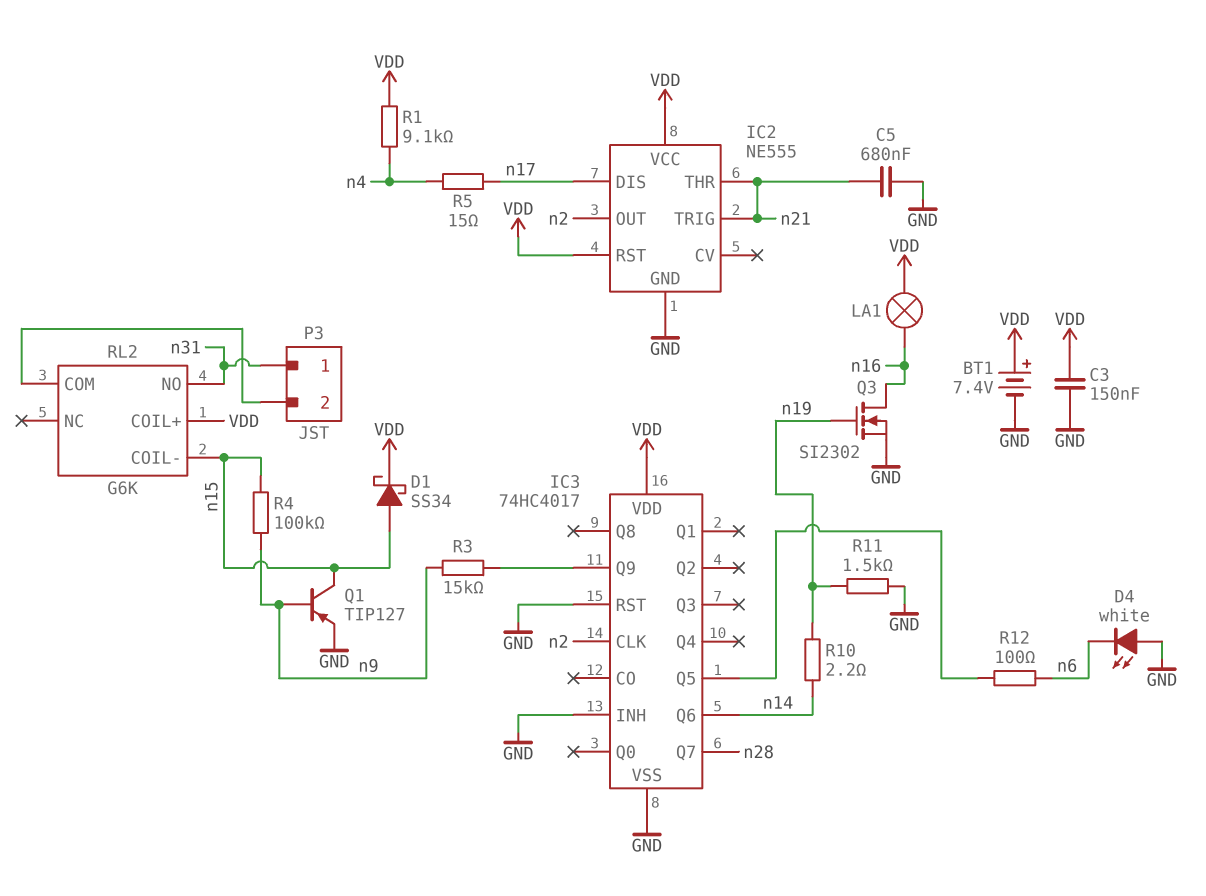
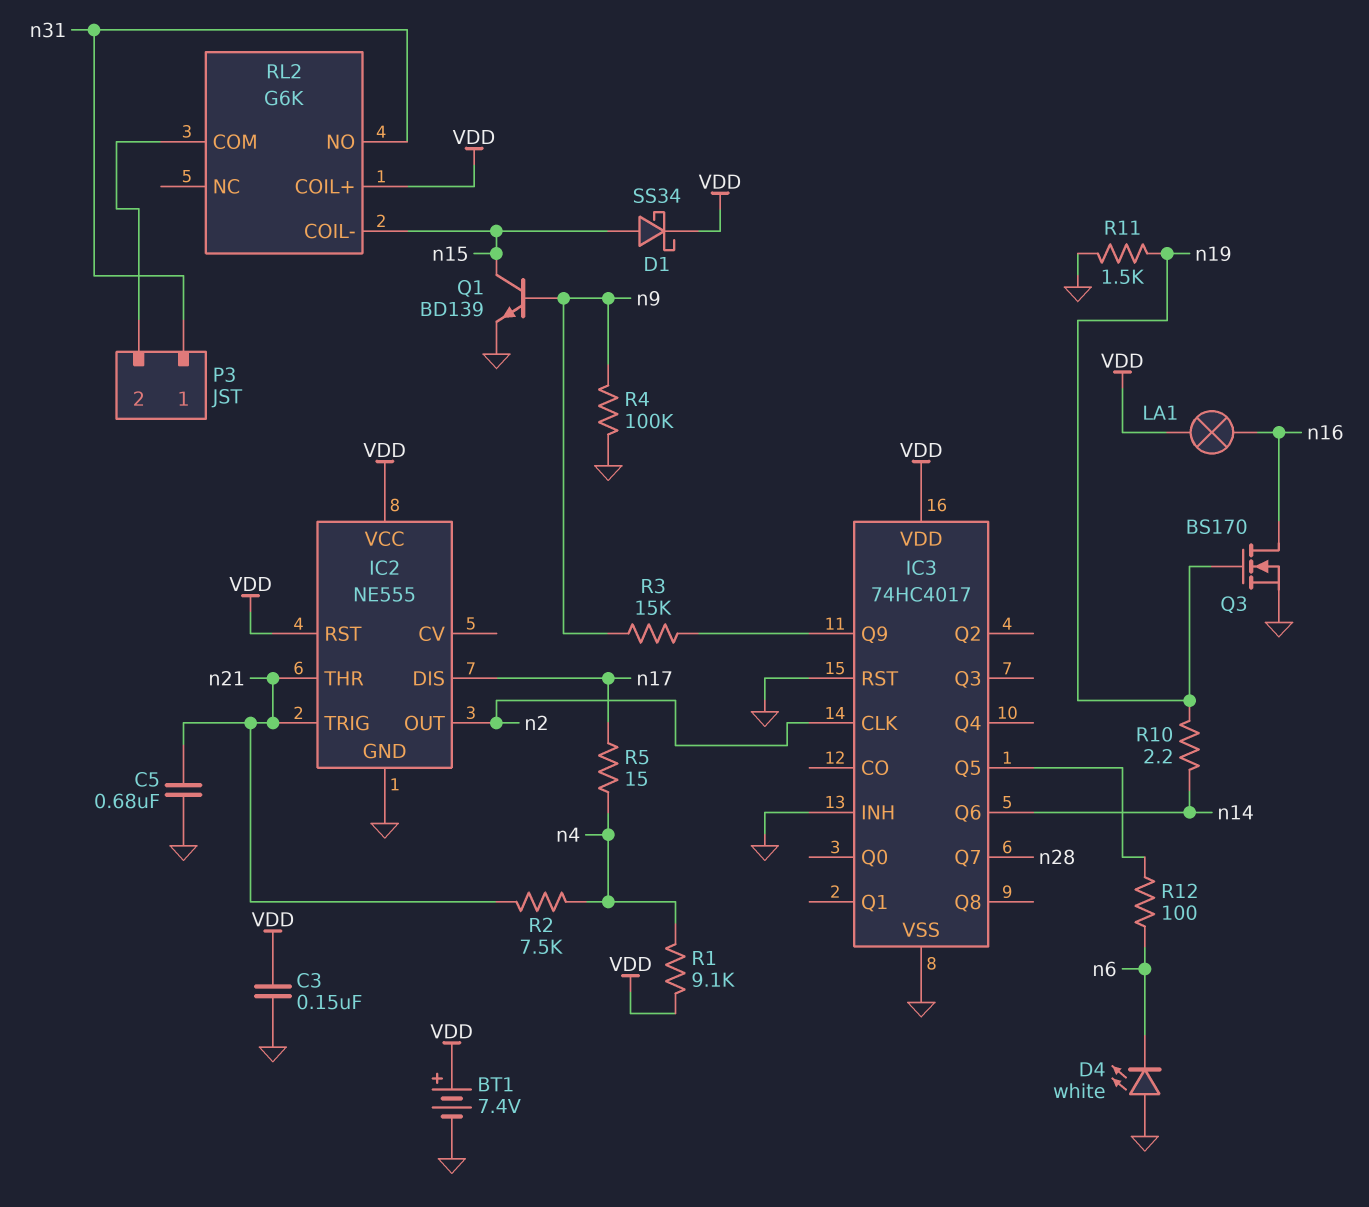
Q1: PNP TIP127 (B n9, C n15, E GND) -> NPN BD139 (B n9, C n15, E GND)
Q3: NMOS SI2302 (G n19, D n16, S GND) -> NMOS BS170 (G n19, D n16, S GND)
R2: none -> 7.5k (n4, n21)
R4: 100k (n9, n15) -> 100k (GND, n9)

